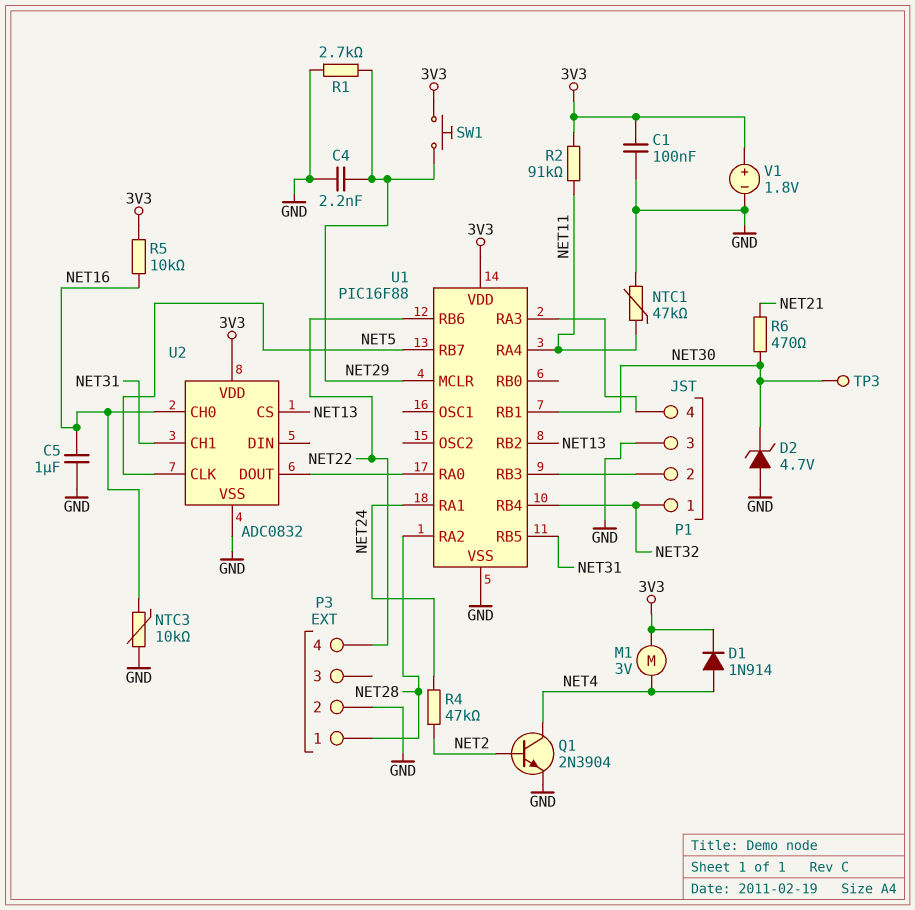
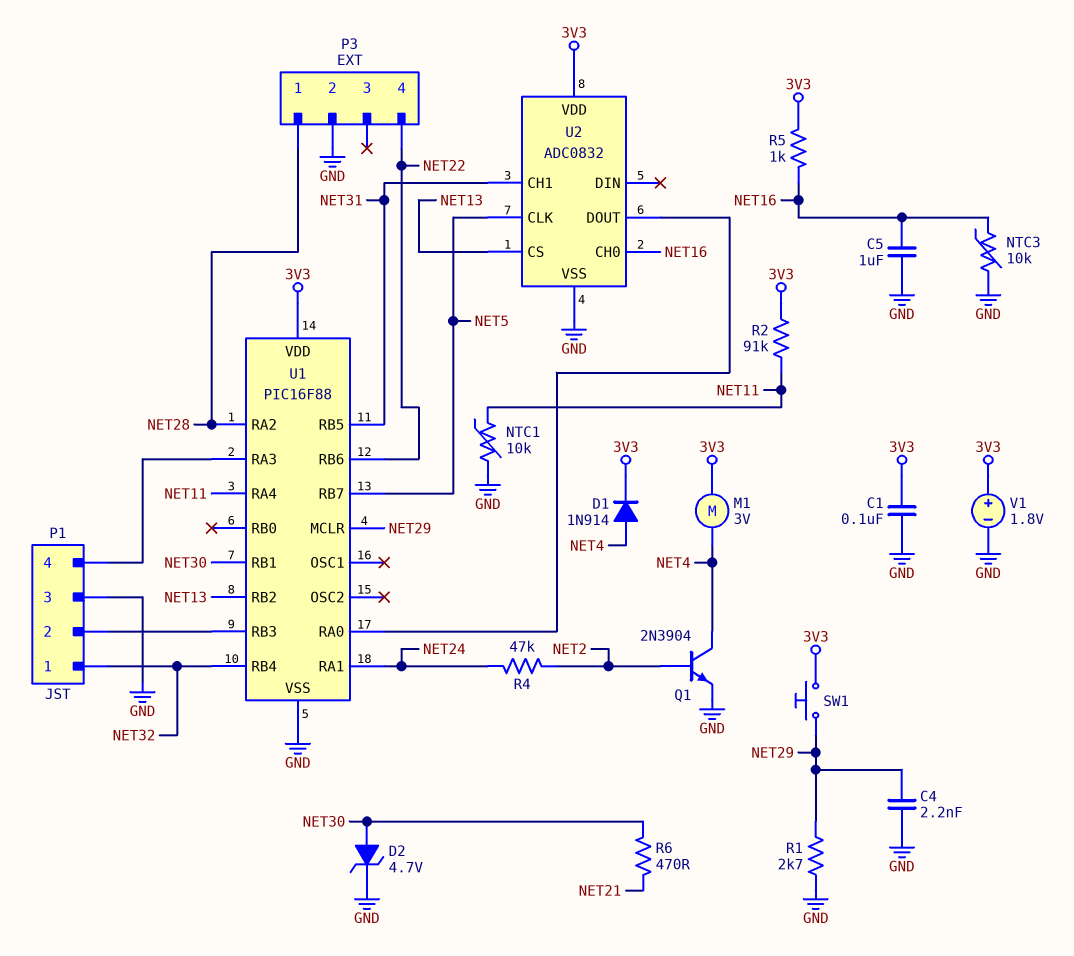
D2: zener 4.7V (A GND, K NET30) -> zener 4.7V (A NET30, K GND)
NTC1: 47k (GND, NET11) -> 10k (GND, NET11)
R5: 10k (3V3, NET16) -> 1k (3V3, NET16)
TP3: test point (NET30) -> none

